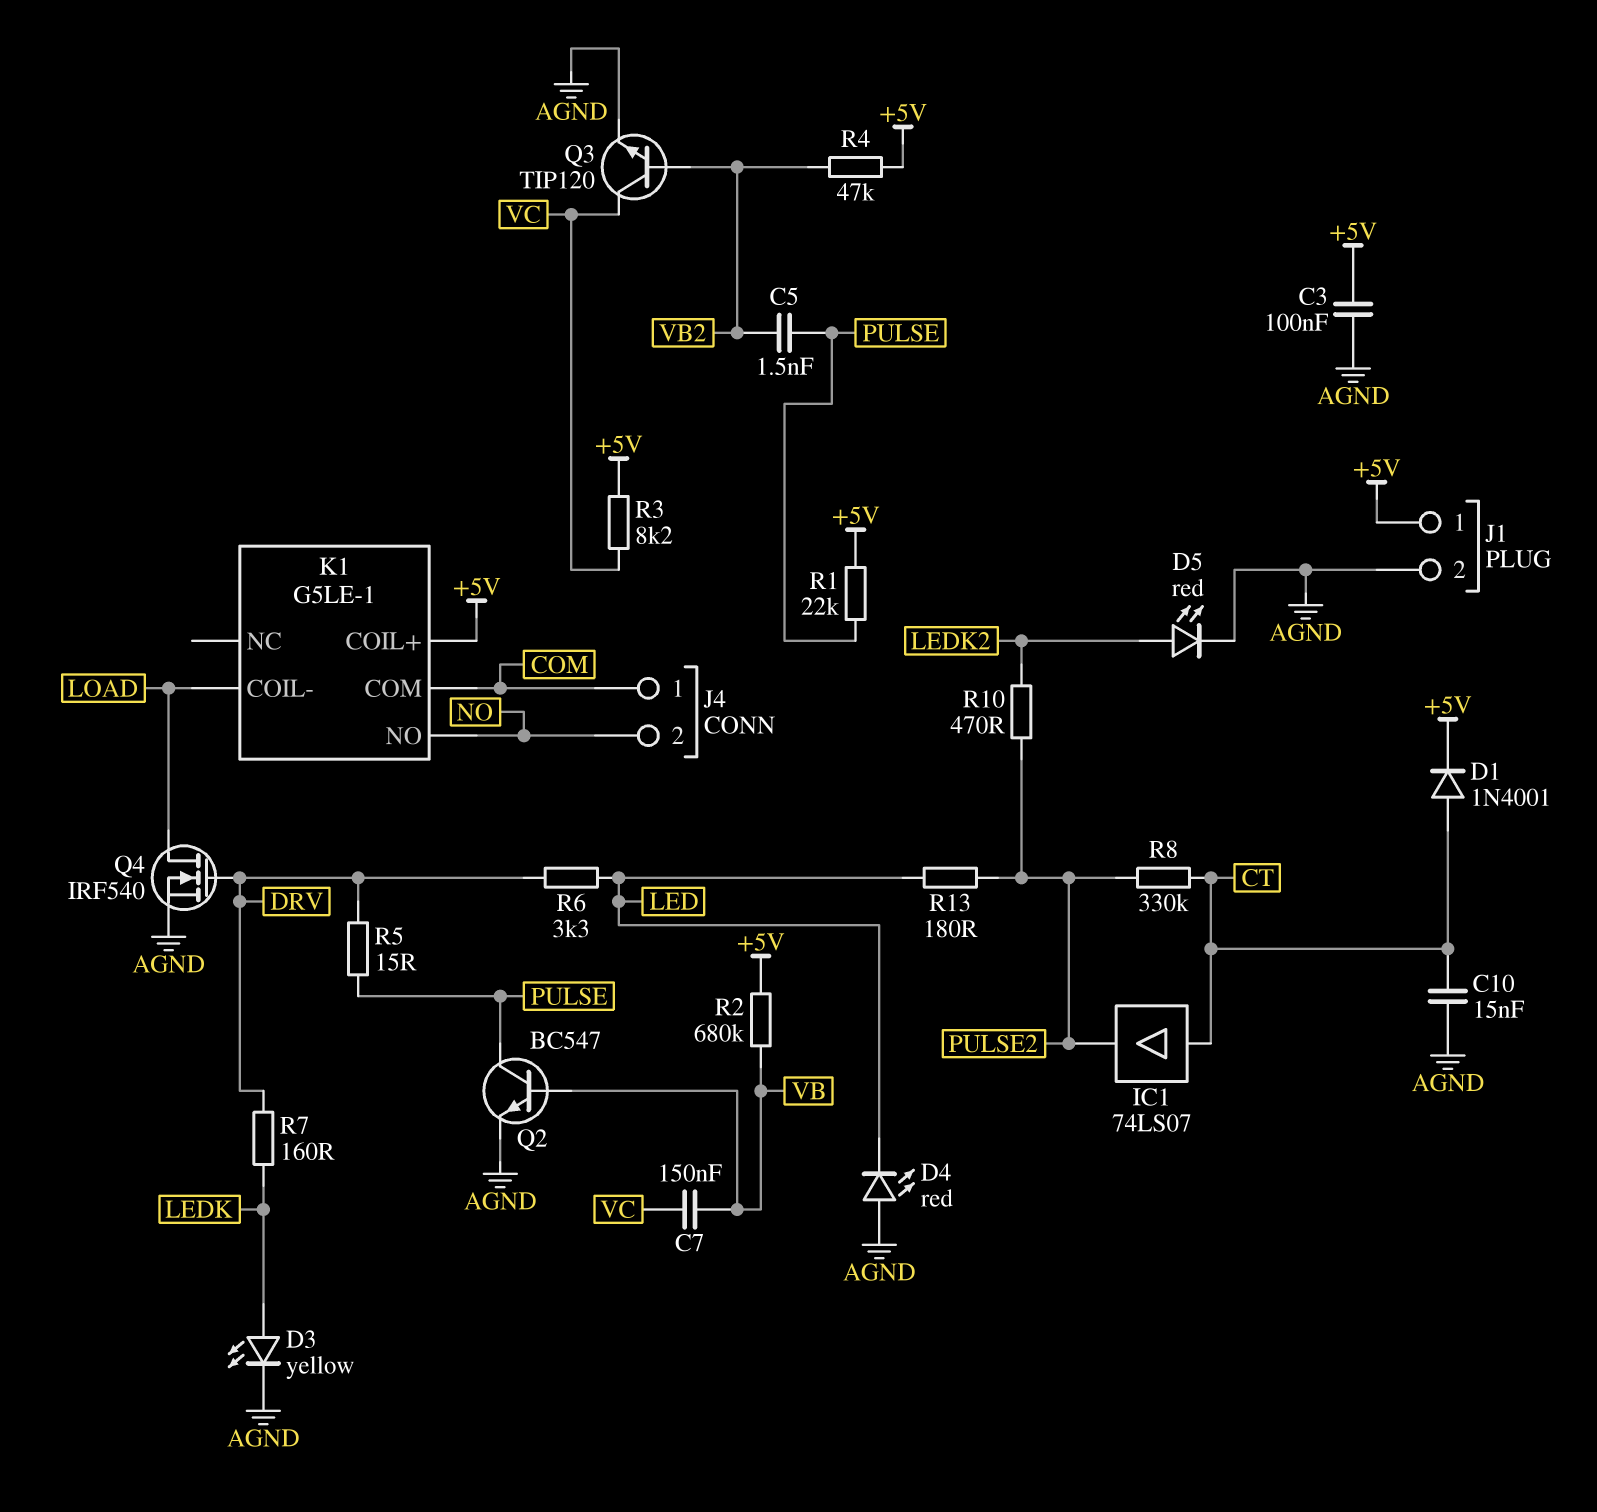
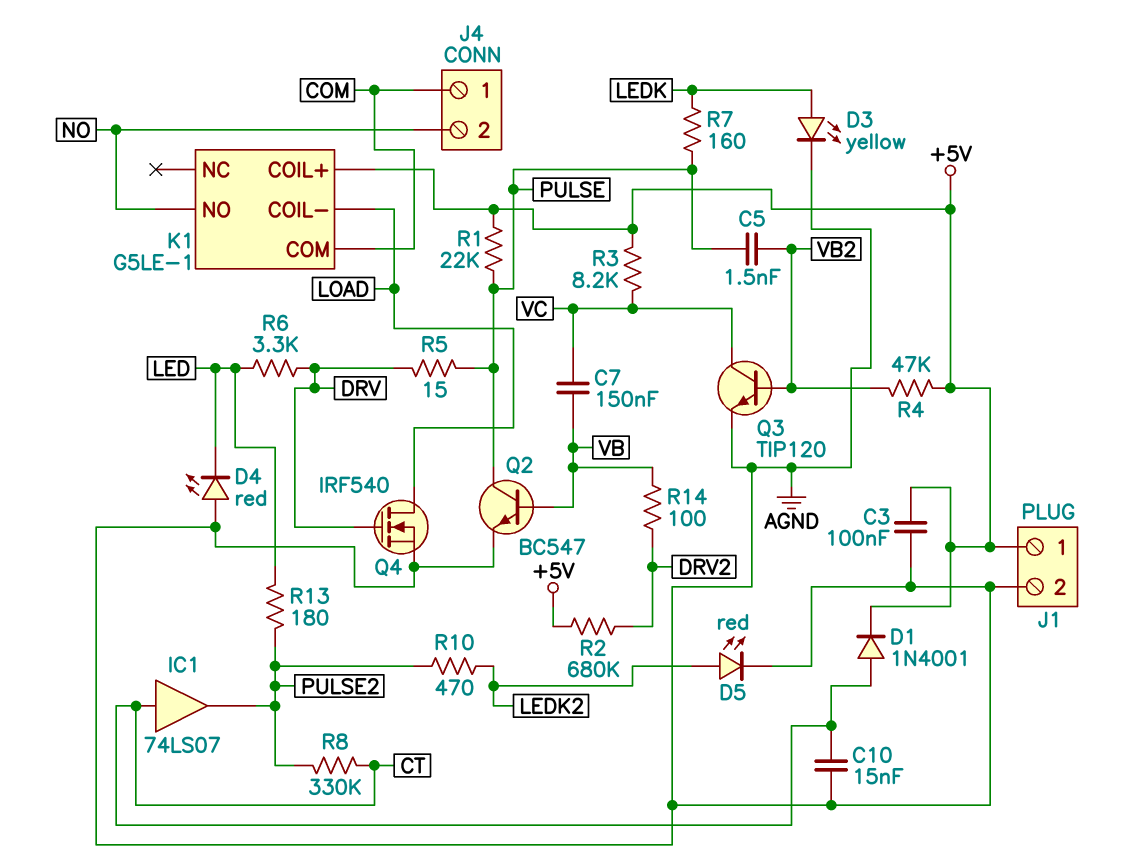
R2: 680k (+5V, VB) -> 680k (+5V, DRV2)
R7: 160 (DRV, LEDK) -> 160 (LEDK, PULSE)
R14: none -> 100 (DRV2, VB)

